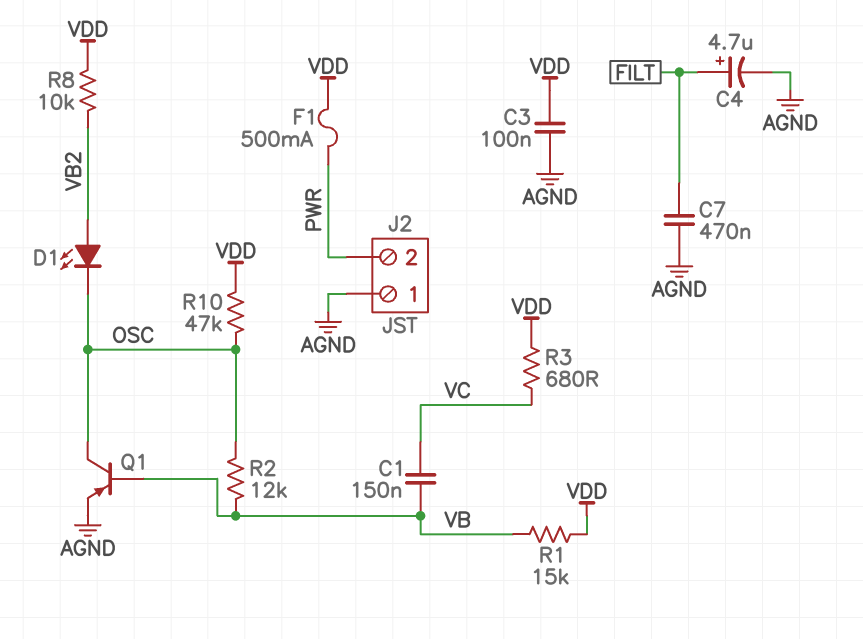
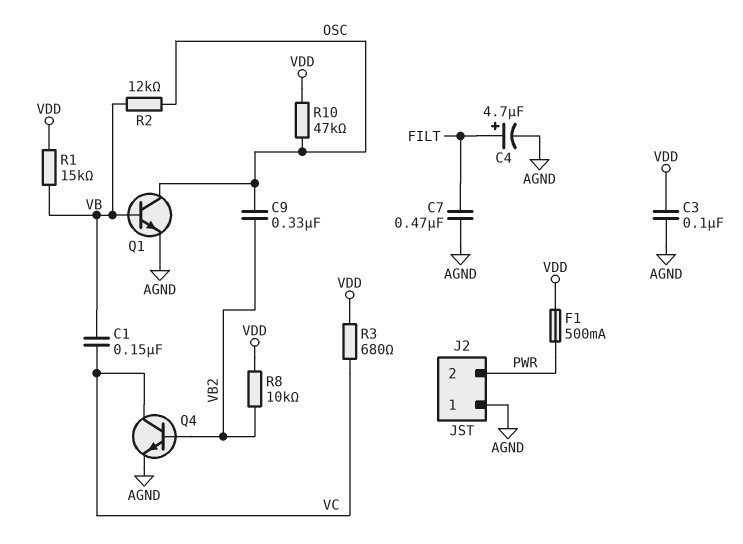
C9: none -> 330nF (OSC, VB2)
D1: LED (A VB2, K OSC) -> none
Q1: PNP (B VB, C OSC, E AGND) -> NPN (B VB, C OSC, E AGND)
Q4: none -> NPN (B VB2, C VC, E AGND)

